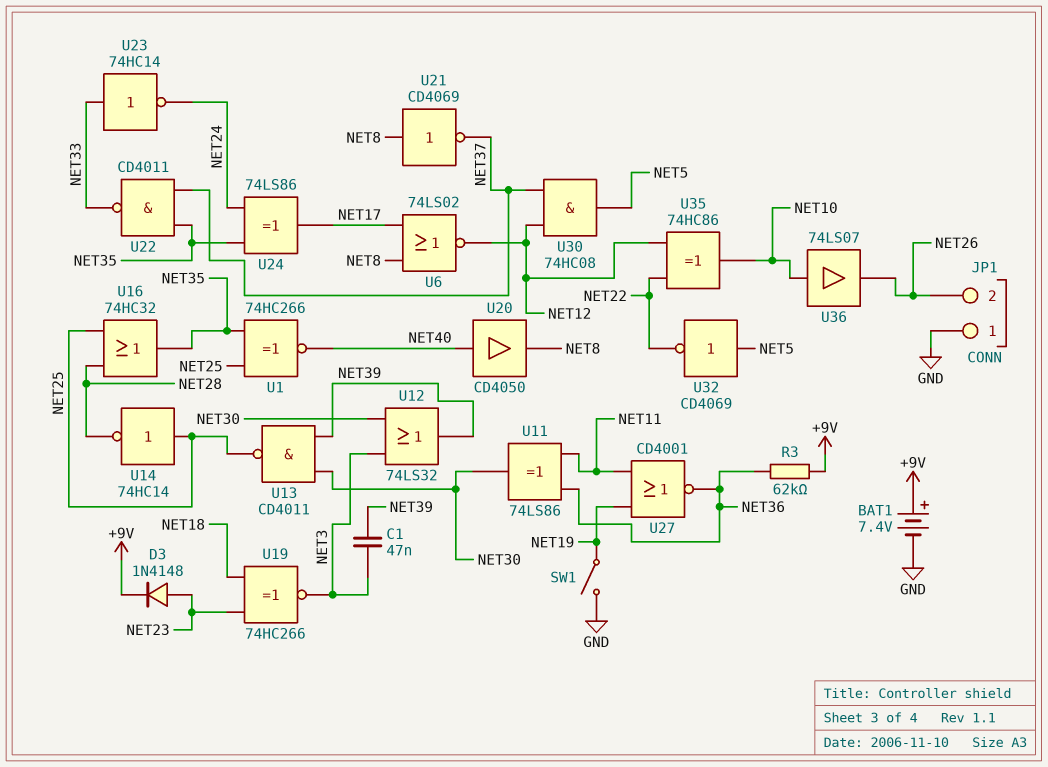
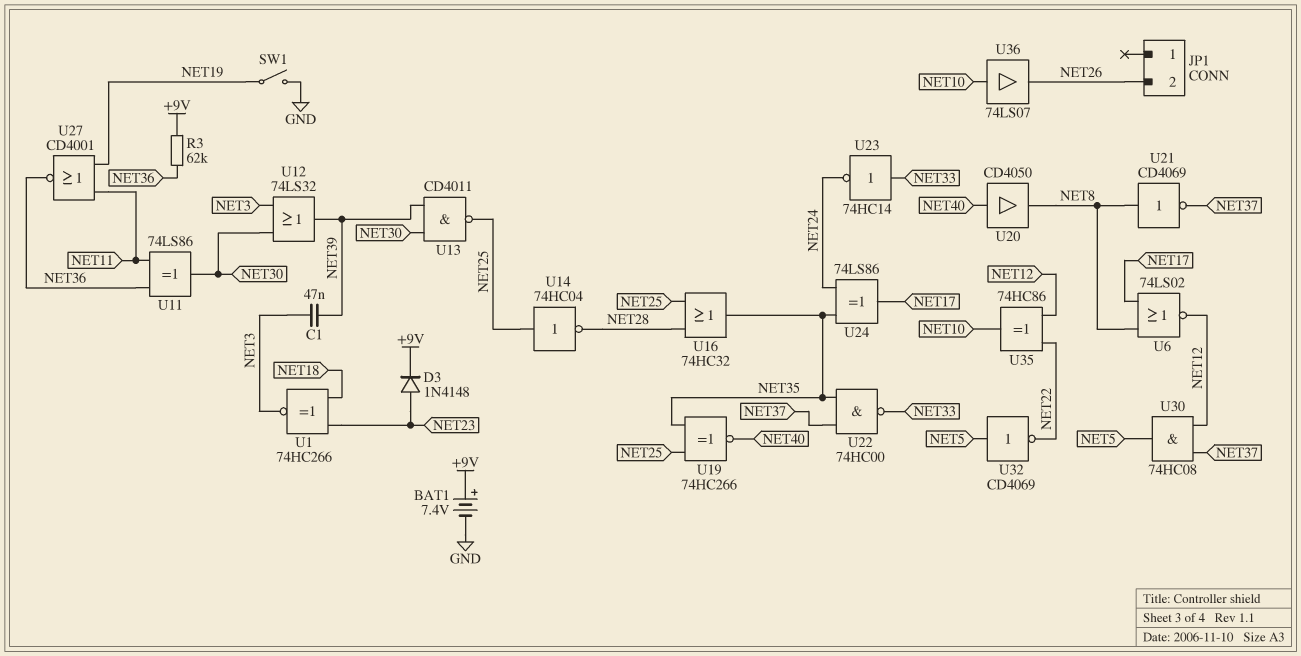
JP1 pin 1: GND -> none
U1: XNOR 74HC266 (in NET25, in NET35, out NET40) -> XNOR 74HC266 (in NET18, in NET23, out NET3)
U14: NOT 74HC14 (in NET25, out NET28) -> NOT 74HC04 (in NET25, out NET28)
U19: XNOR 74HC266 (in NET18, in NET23, out NET3) -> XNOR 74HC266 (in NET25, in NET35, out NET40)
U22: NAND CD4011 (in NET35, in NET37, out NET33) -> NAND 74HC00 (in NET35, in NET37, out NET33)

